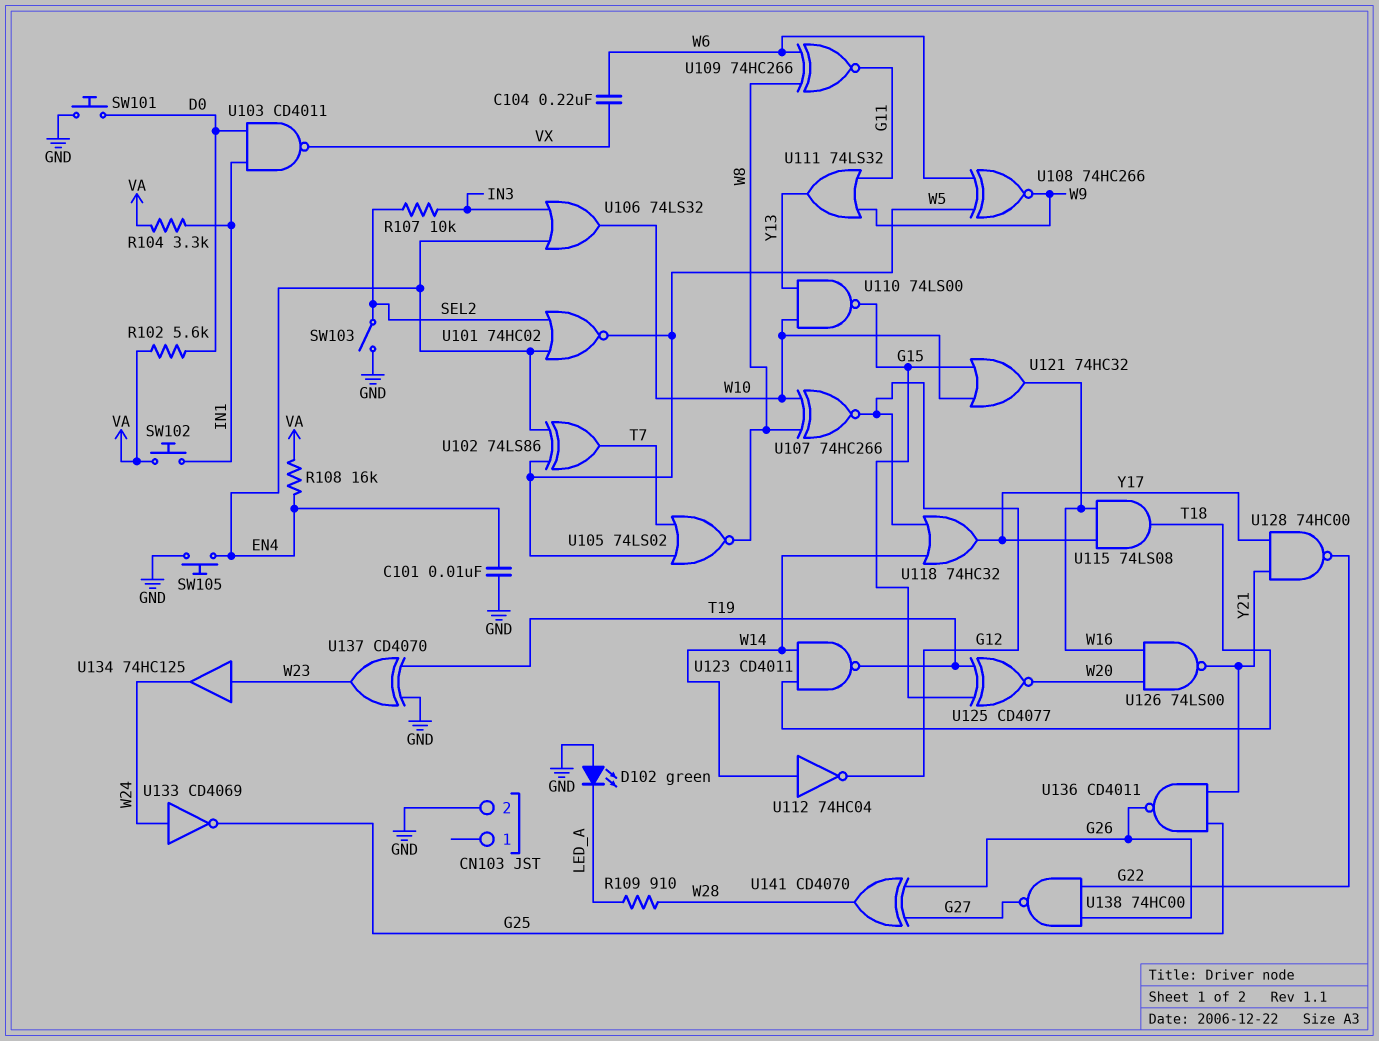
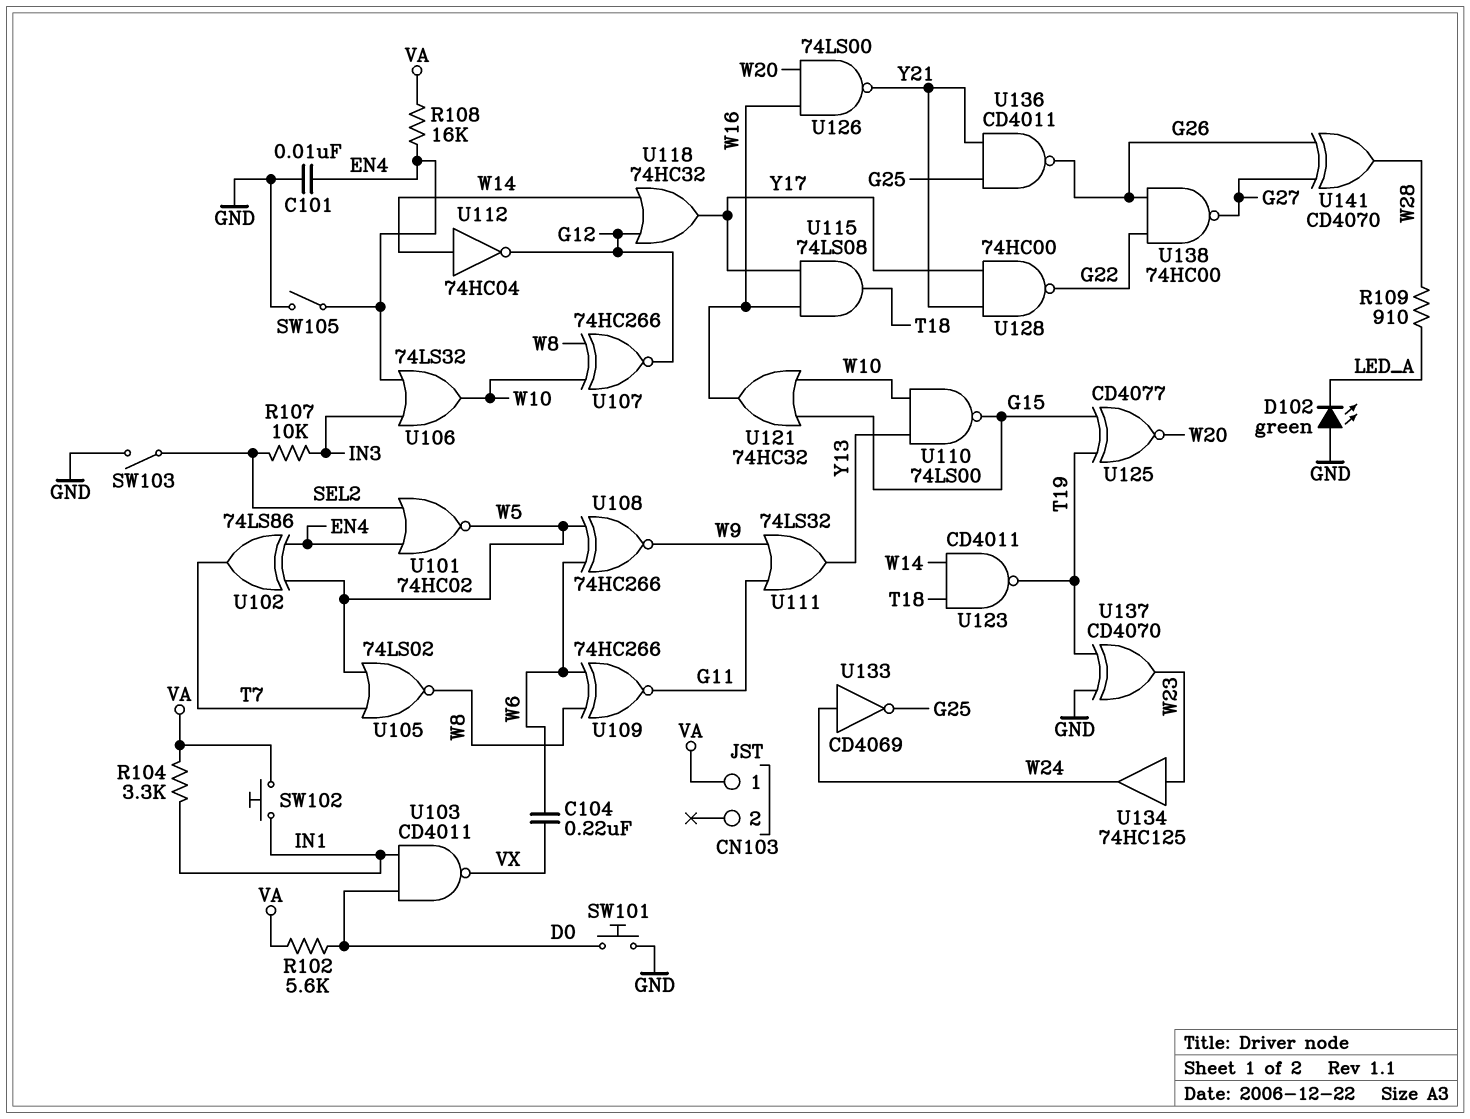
CN103 pin 1: none -> VA
CN103 pin 2: GND -> none
SW105: button (EN4, GND) -> switch (EN4, GND)

